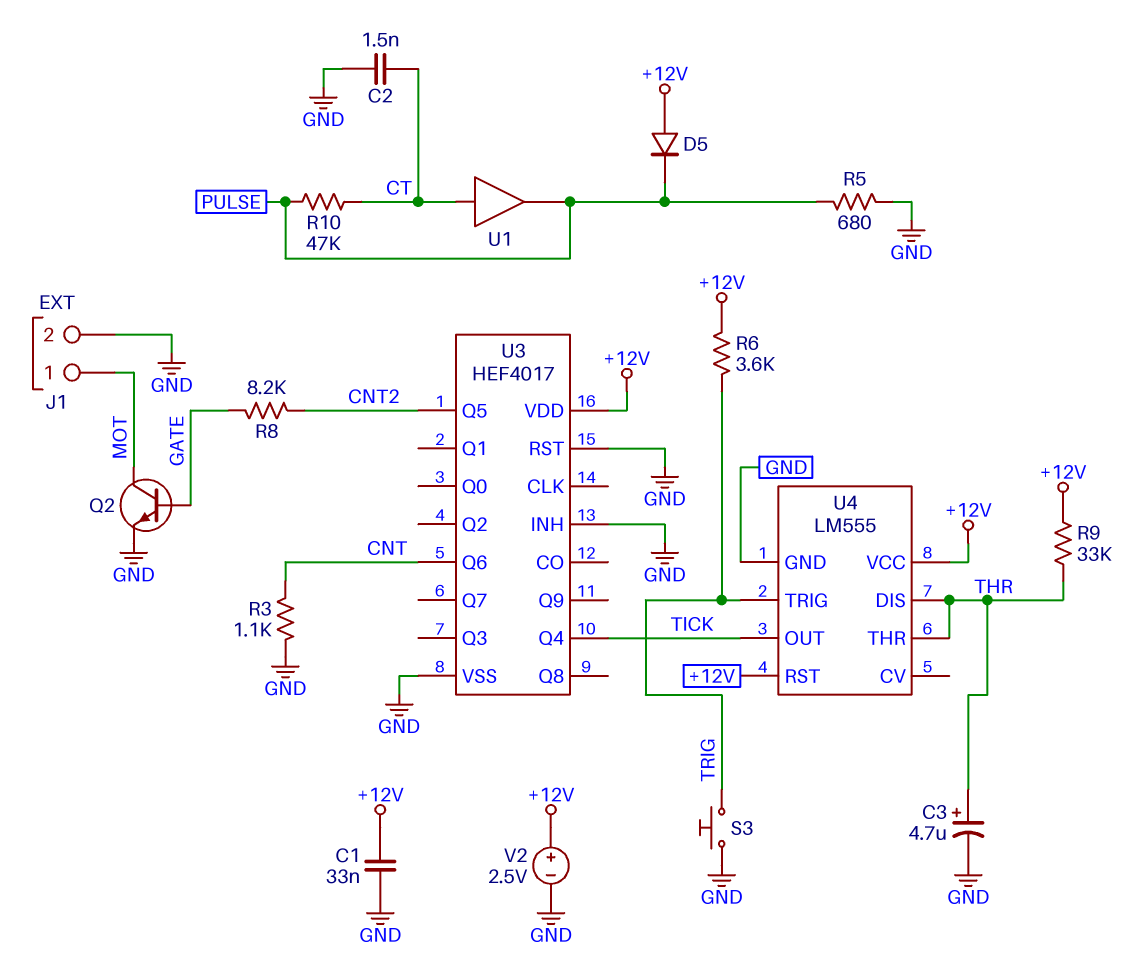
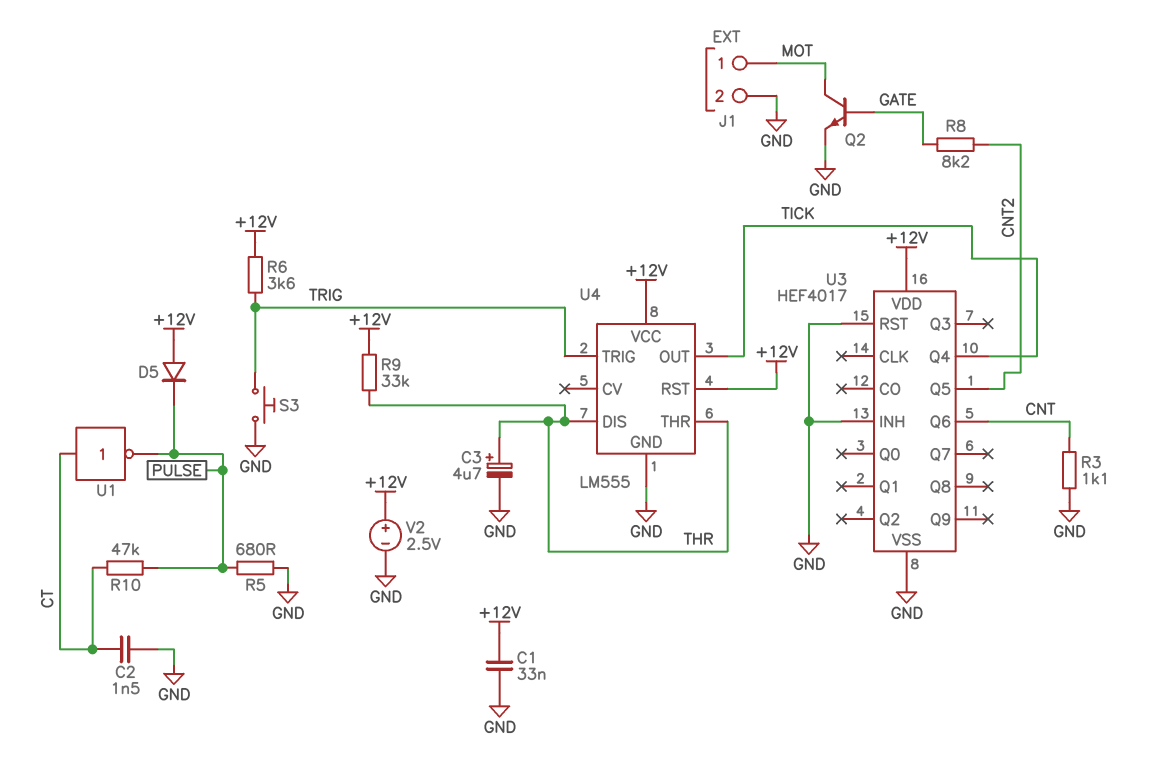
U1: buffer (in CT, out PULSE) -> NOT (in CT, out PULSE)

